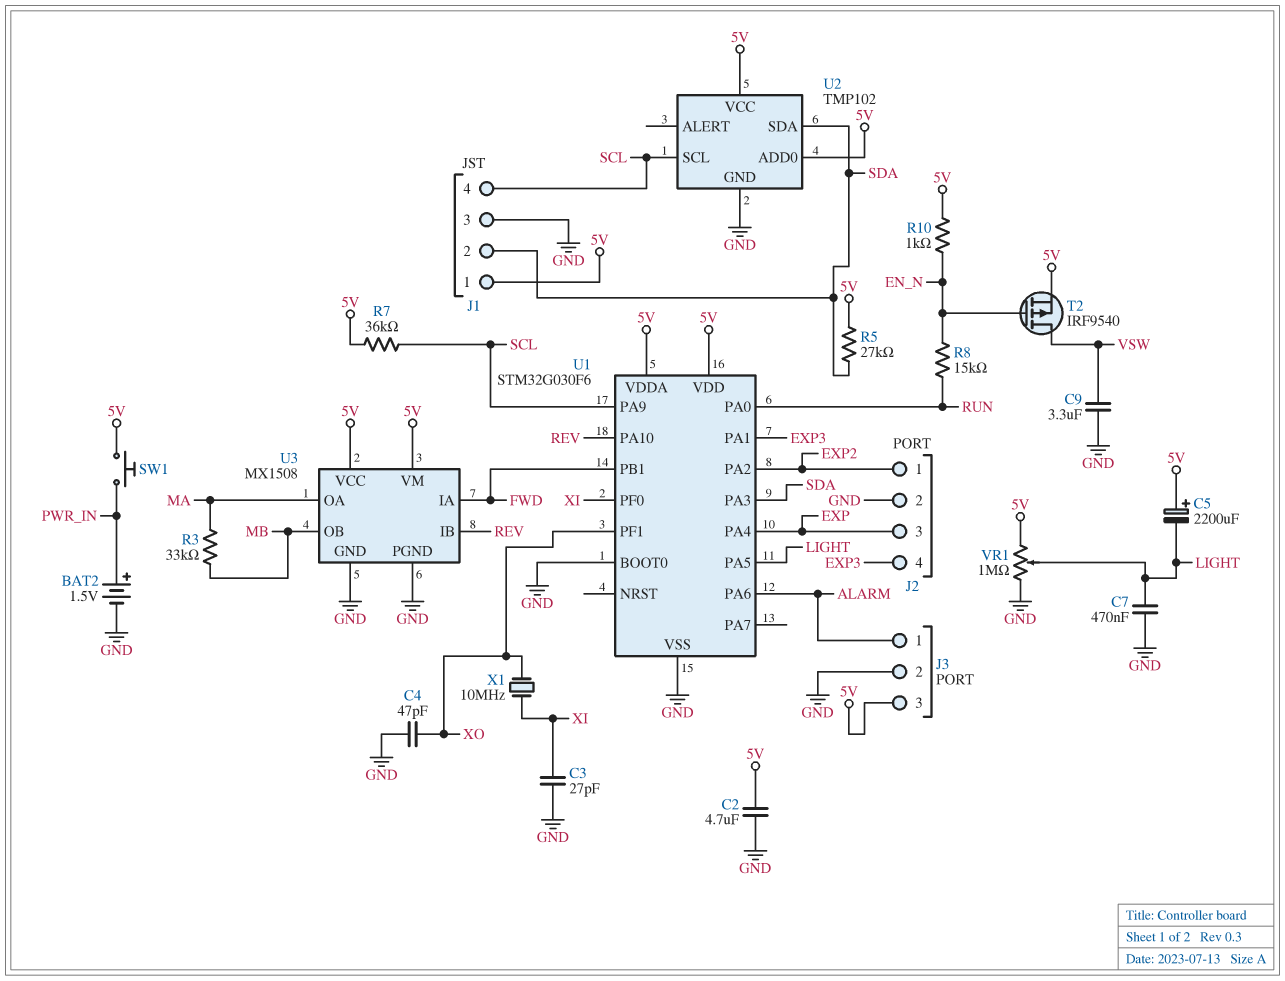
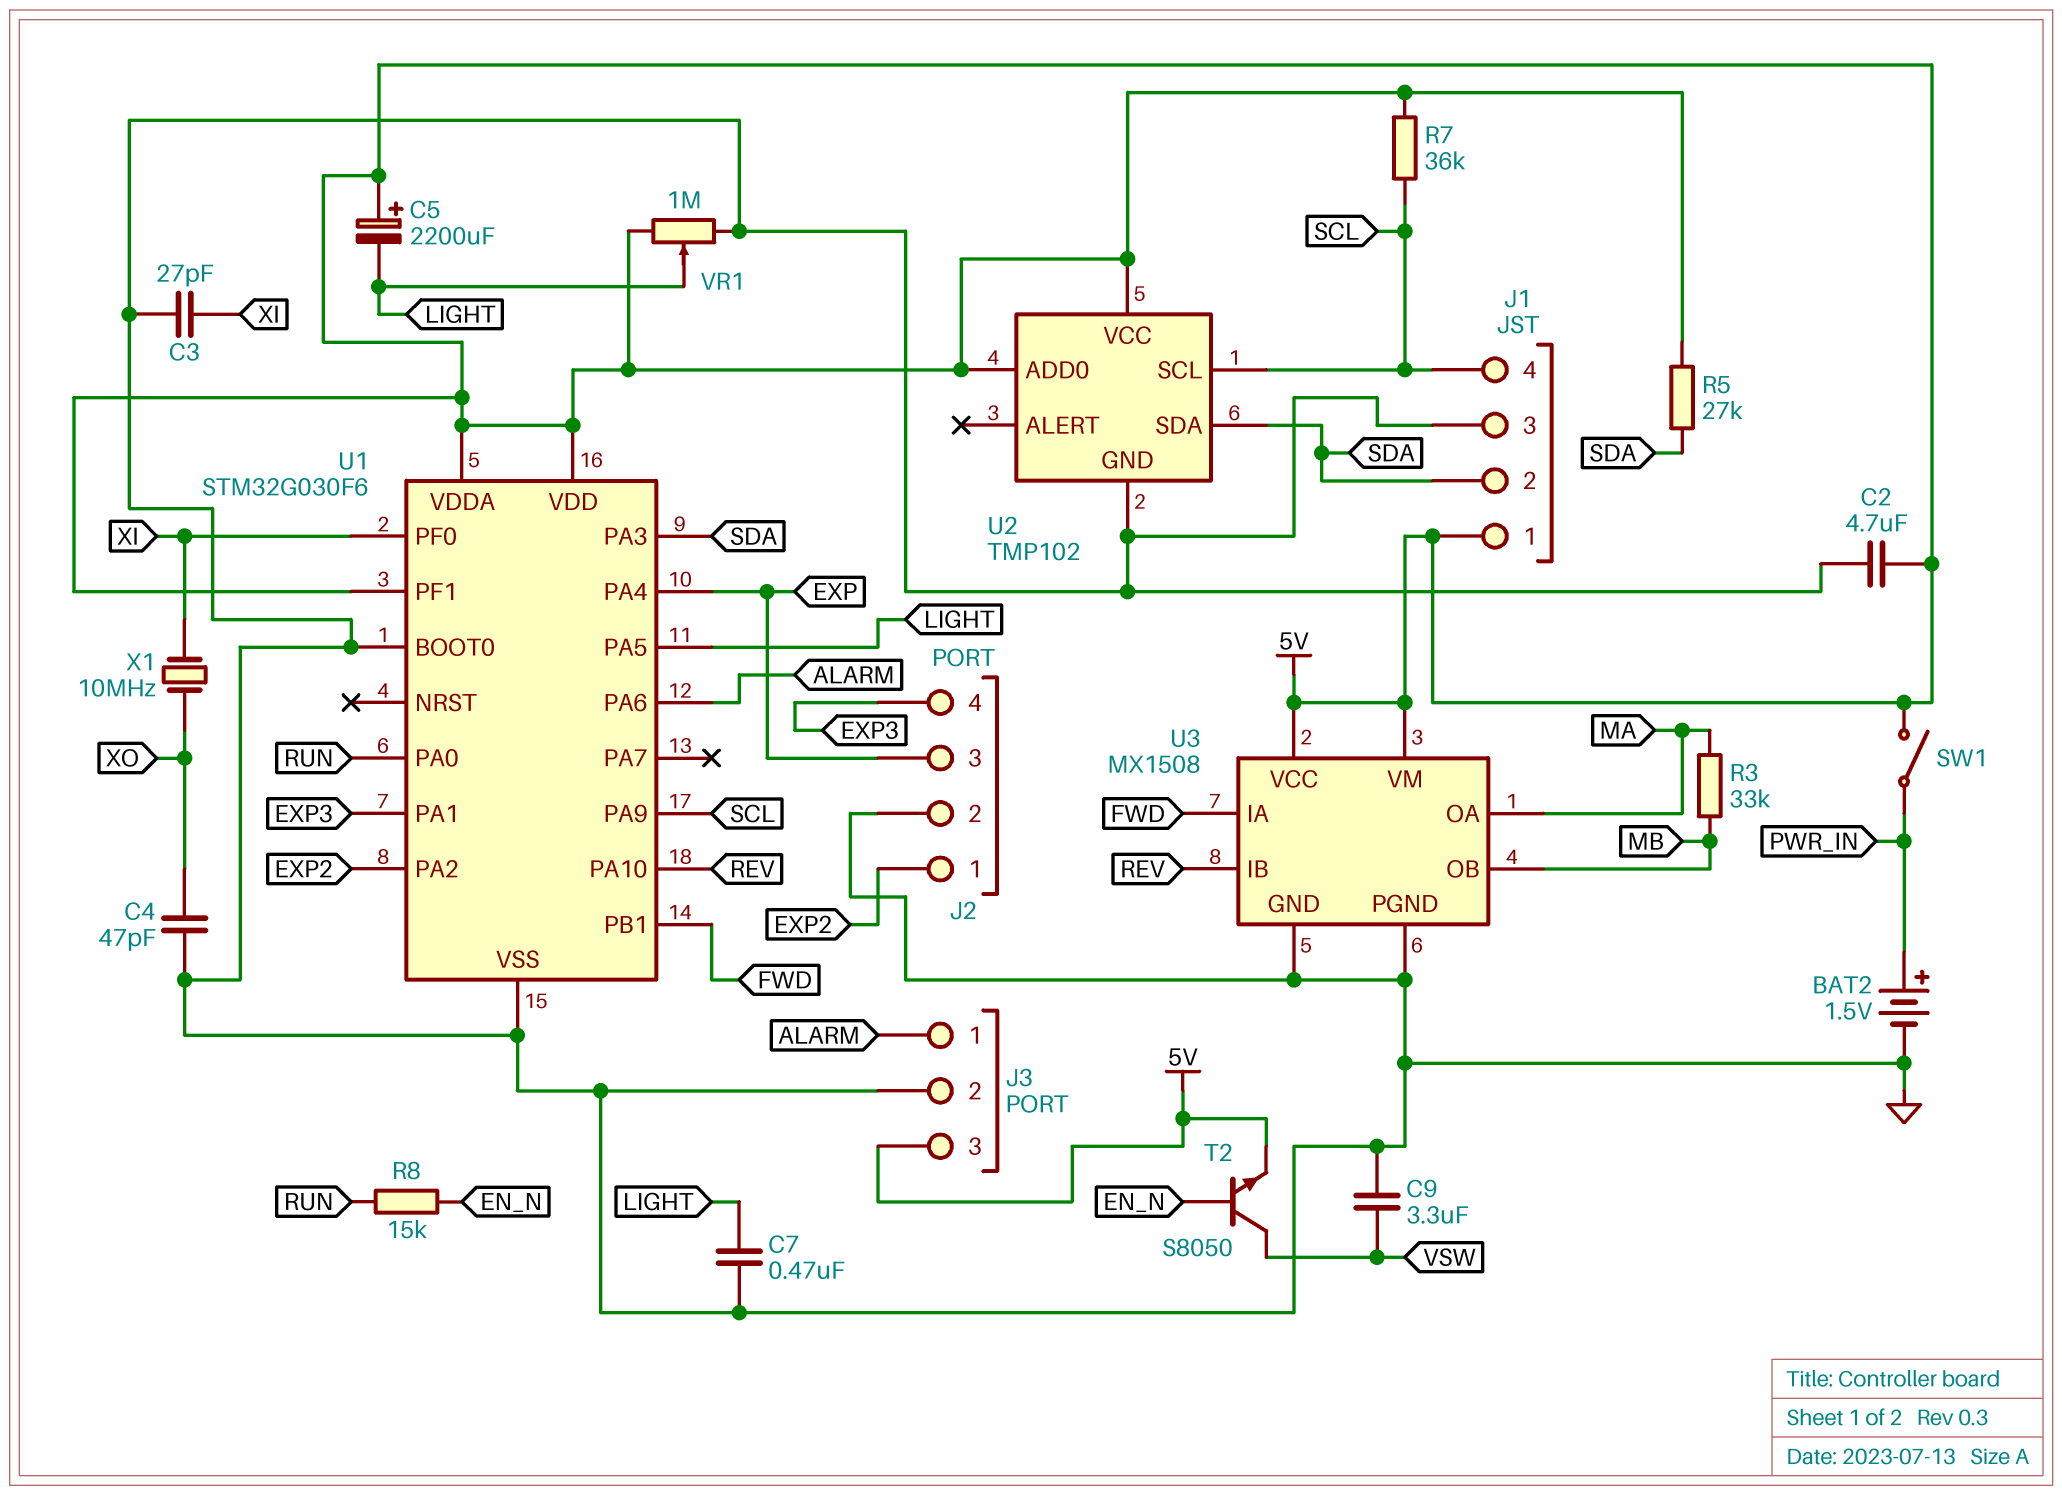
R10: 1k (5V, EN_N) -> none
SW1: button (5V, PWR_IN) -> switch (5V, PWR_IN)
T2: PMOS IRF9540 (G EN_N, D VSW, S 5V) -> NPN S8050 (B EN_N, C VSW, E 5V)
U1 pin PF1: XO -> 5V

